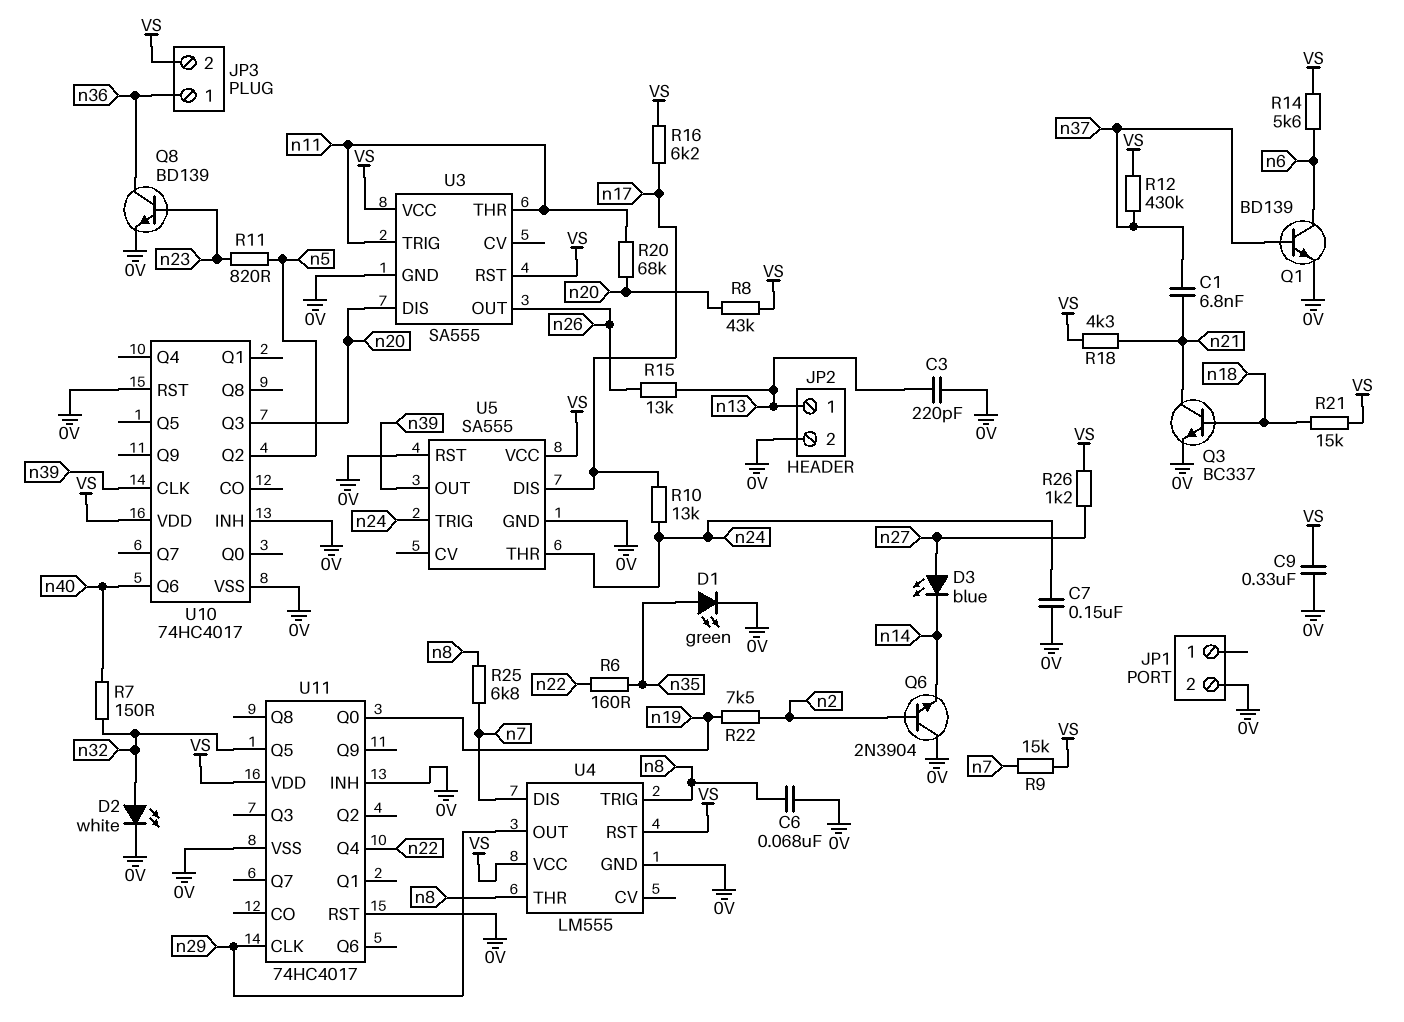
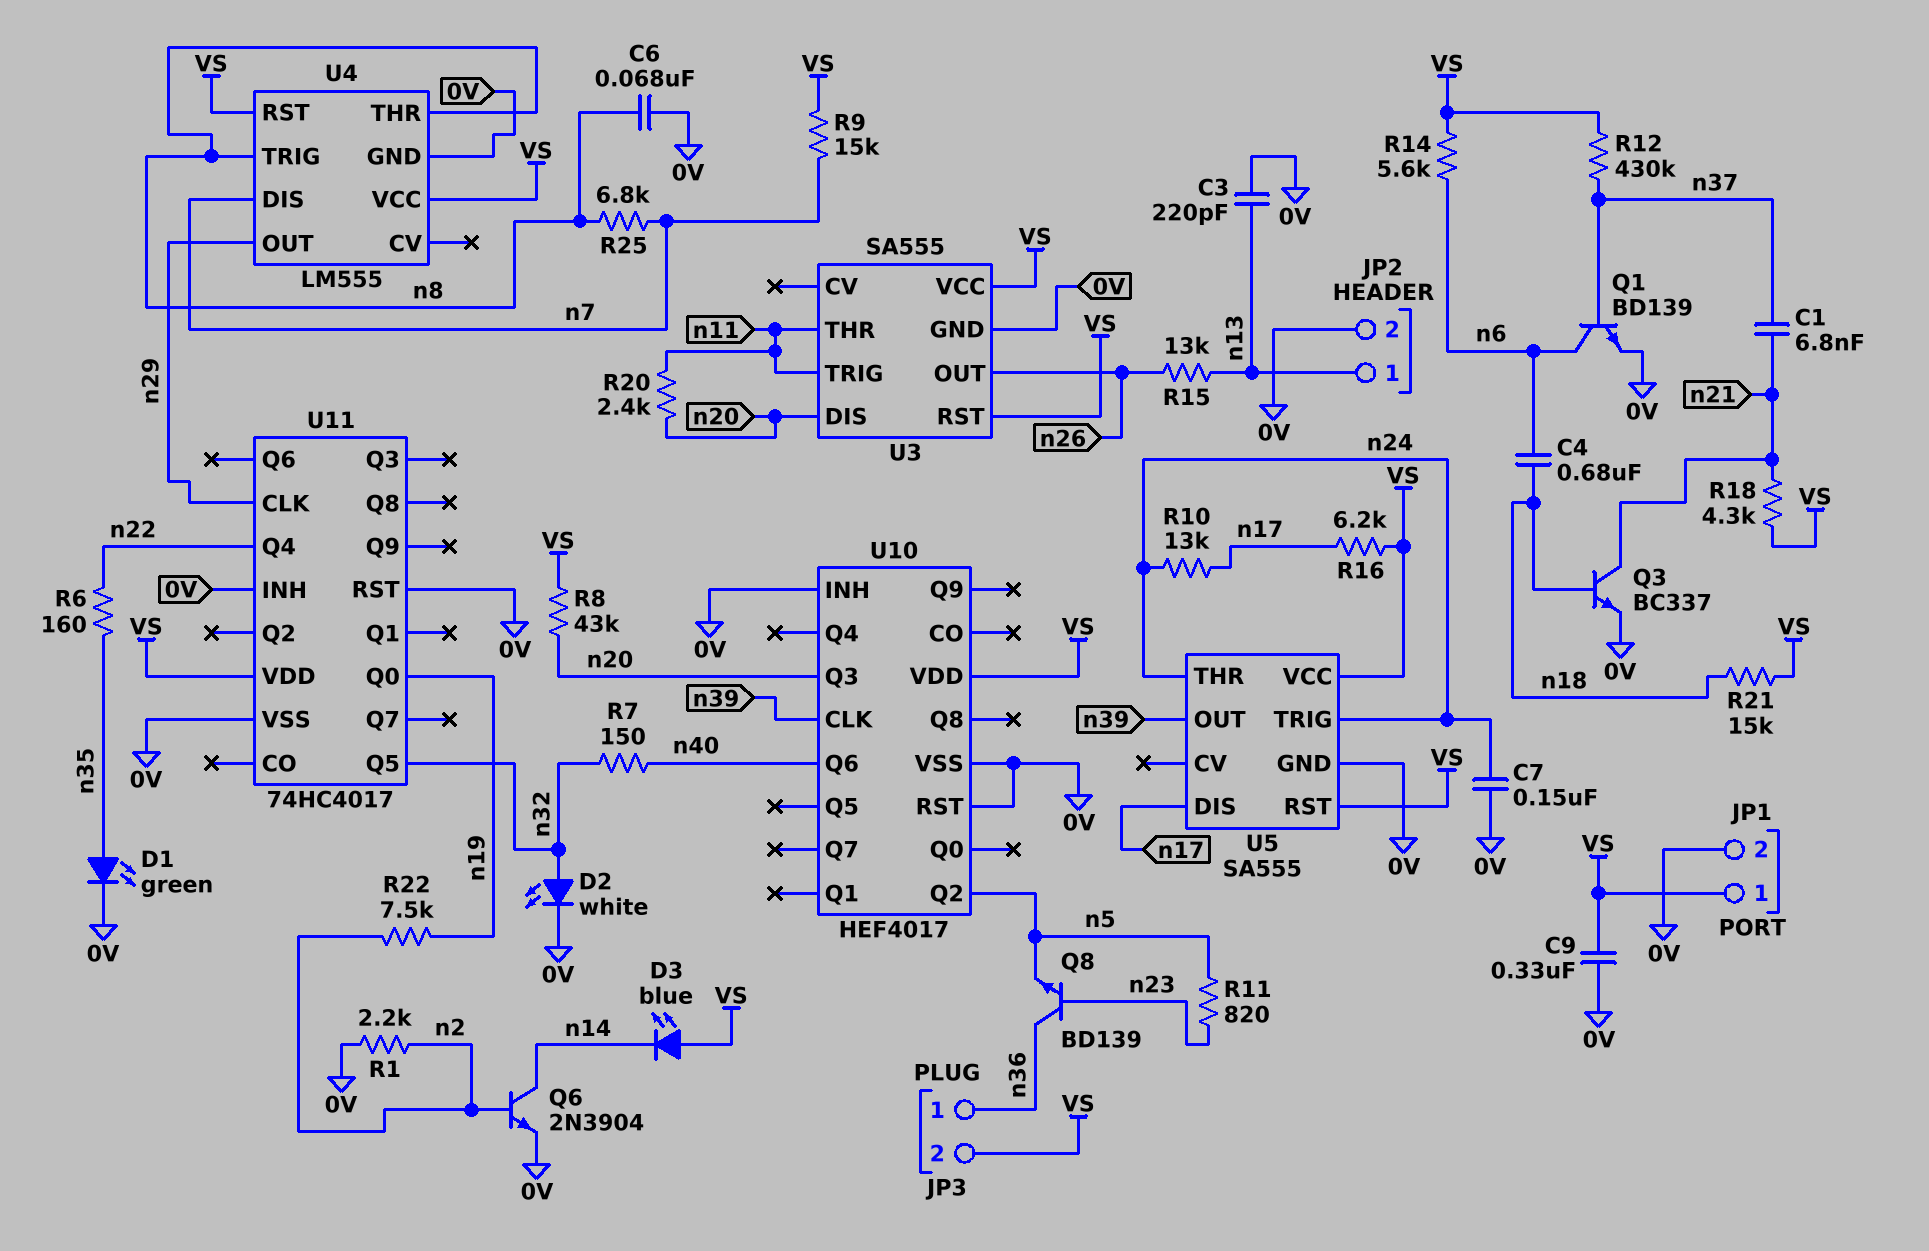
C4: none -> 680nF (n6, n18)
D3: LED blue (A n27, K n14) -> LED blue (A VS, K n14)
JP1 pin 1: none -> VS
Q6: NPN 2N3904 (B n2, C 0V, E n14) -> NPN 2N3904 (B n2, C n14, E 0V)
Q8: NPN BD139 (B n23, C n36, E 0V) -> NPN BD139 (B n23, C n36, E n5)
R1: none -> 2.2k (0V, n2)
R20: 68k (n11, n20) -> 2.4k (n11, n20)
R26: 1.2k (VS, n27) -> none
U5 pin RST: 0V -> VS
U10: 74HC4017 -> HEF4017

